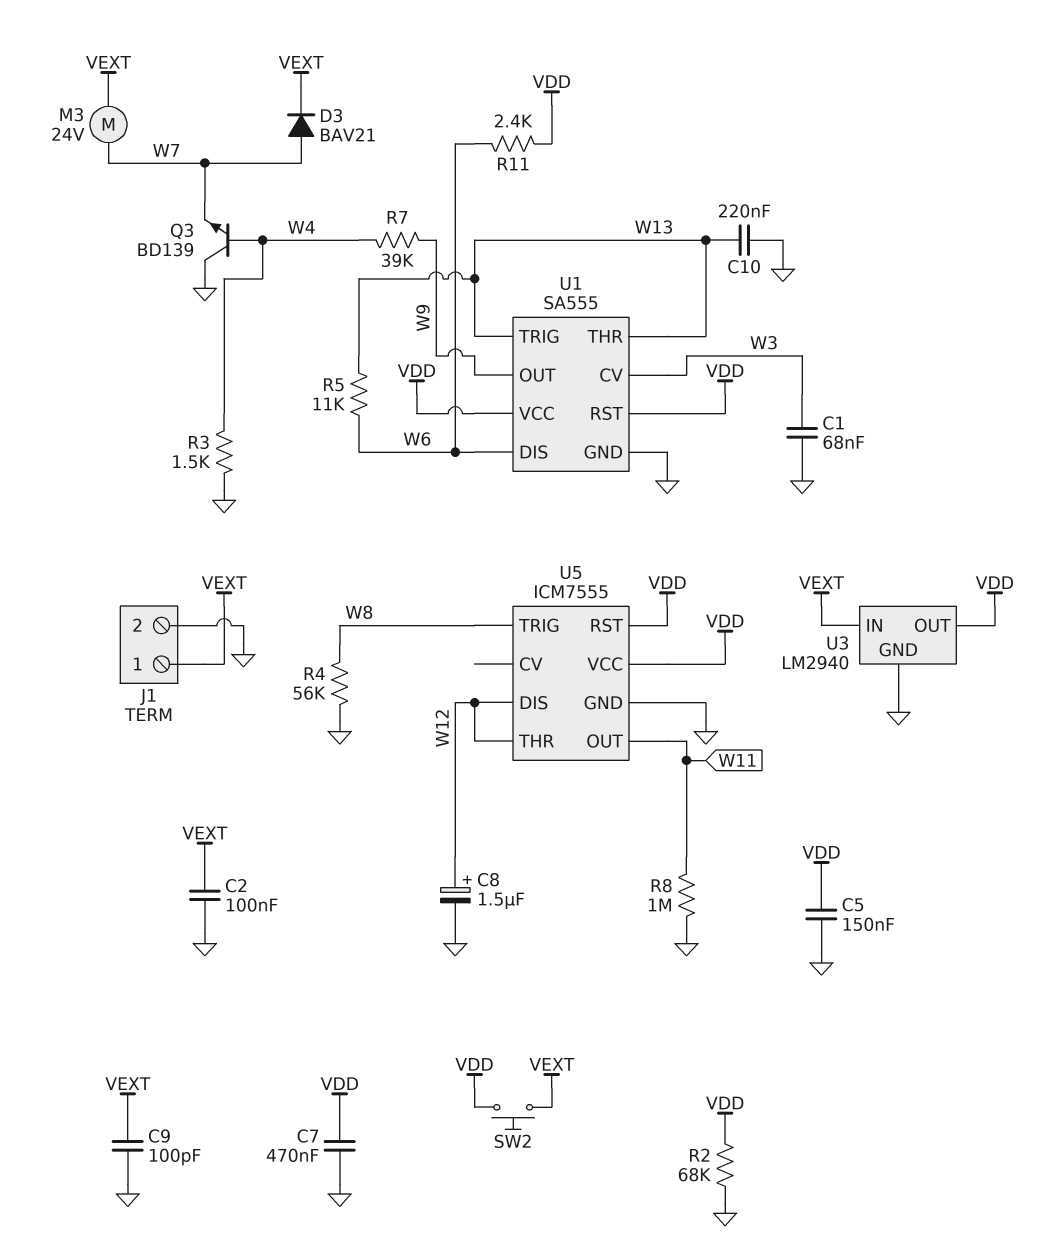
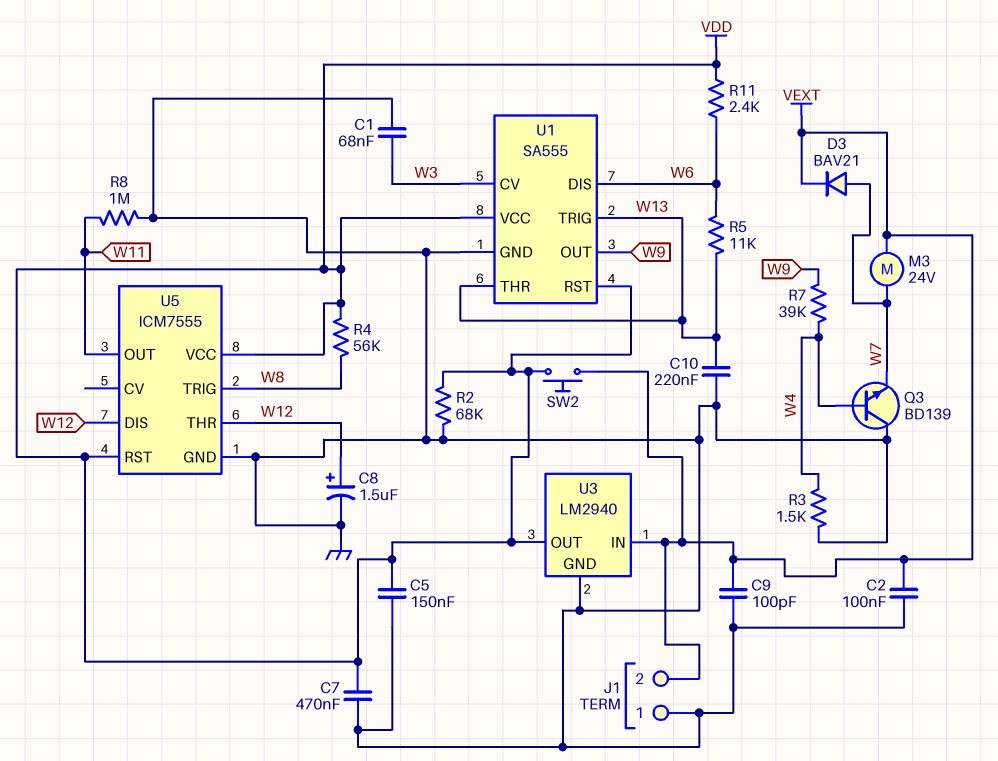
J1 pin 1: VEXT -> GND
J1 pin 2: GND -> VEXT
R4: 56k (GND, W8) -> 56k (VDD, W8)

